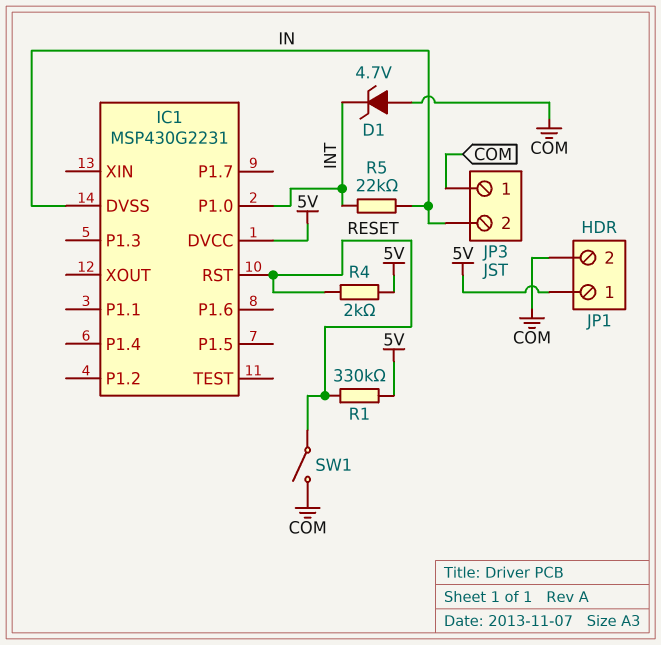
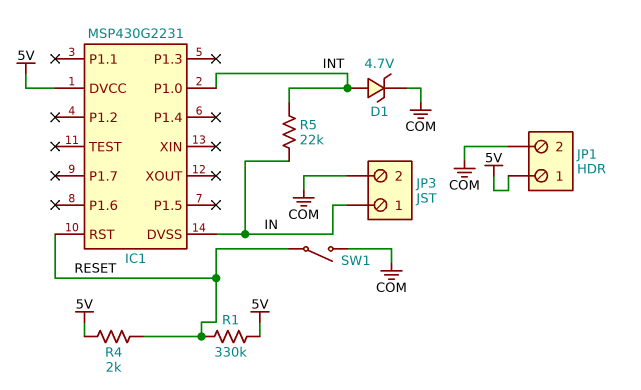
D1: zener 4.7V (A COM, K INT) -> zener 4.7V (A INT, K COM)
JP3 pin 1: COM -> IN
JP3 pin 2: IN -> COM

